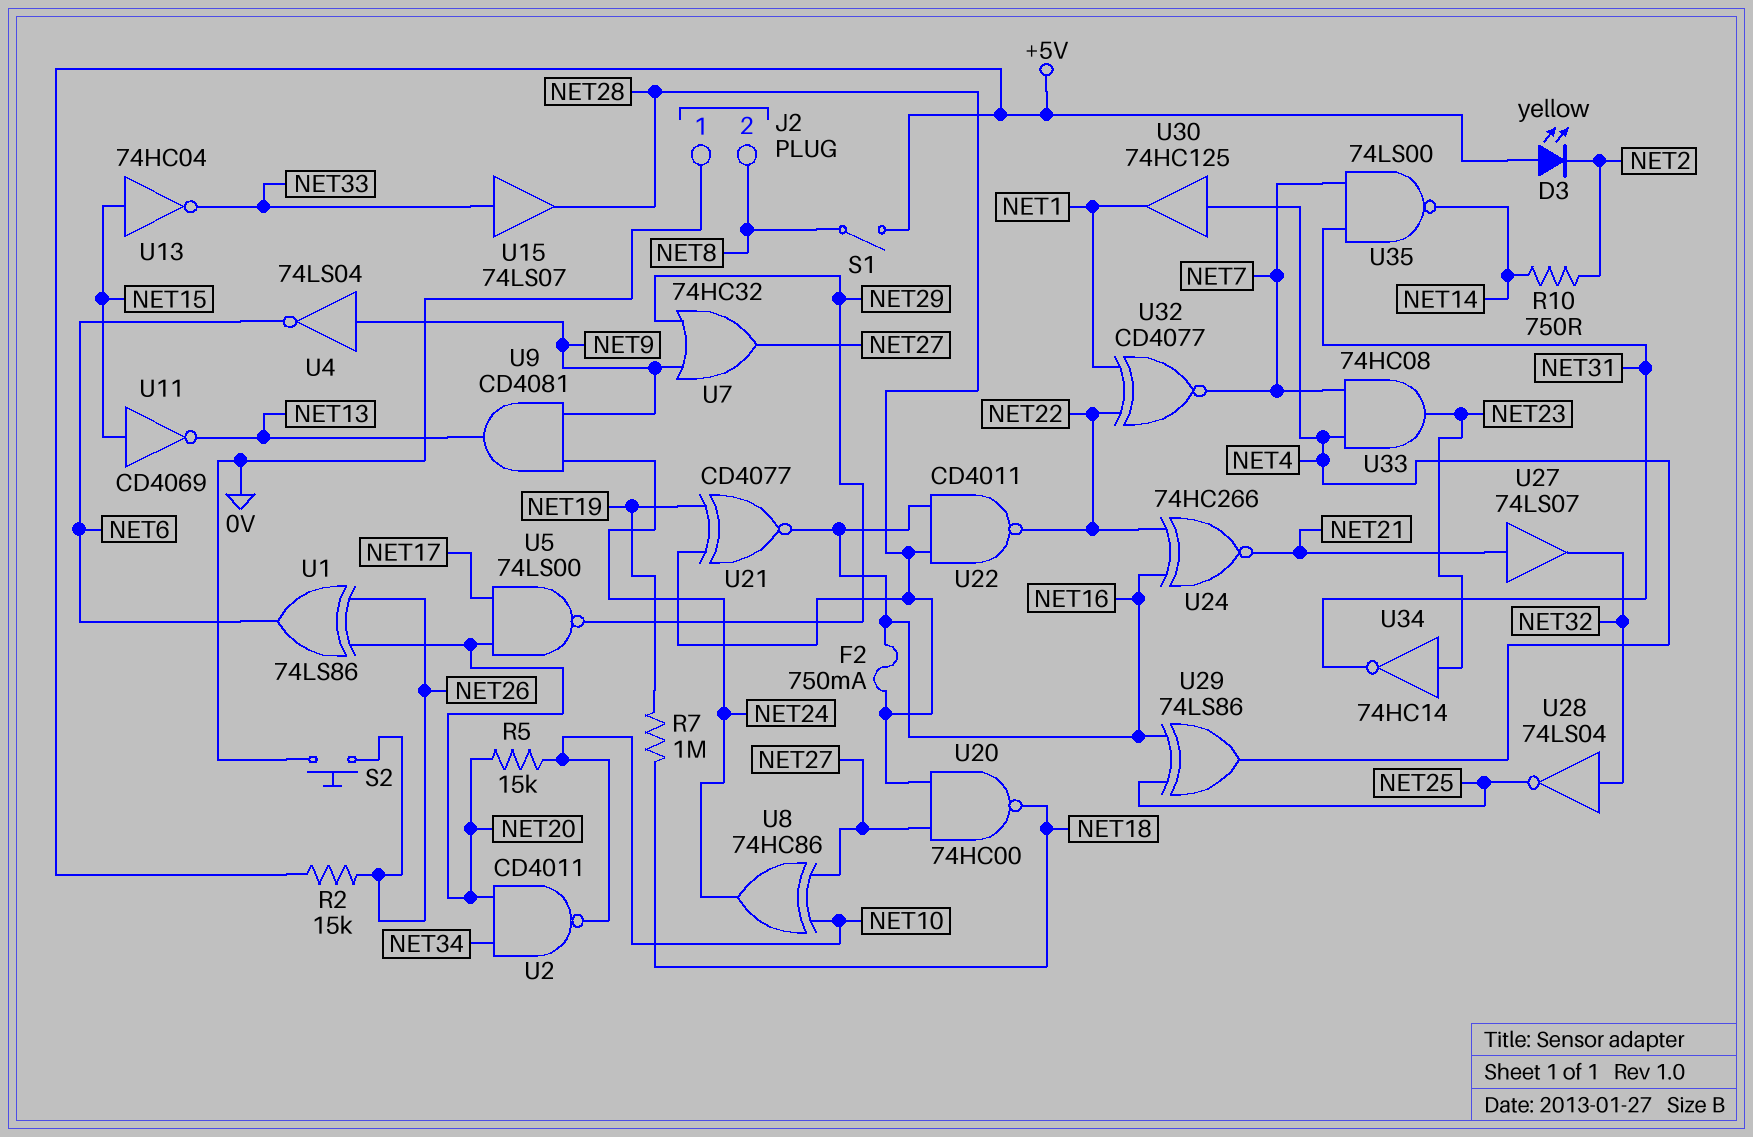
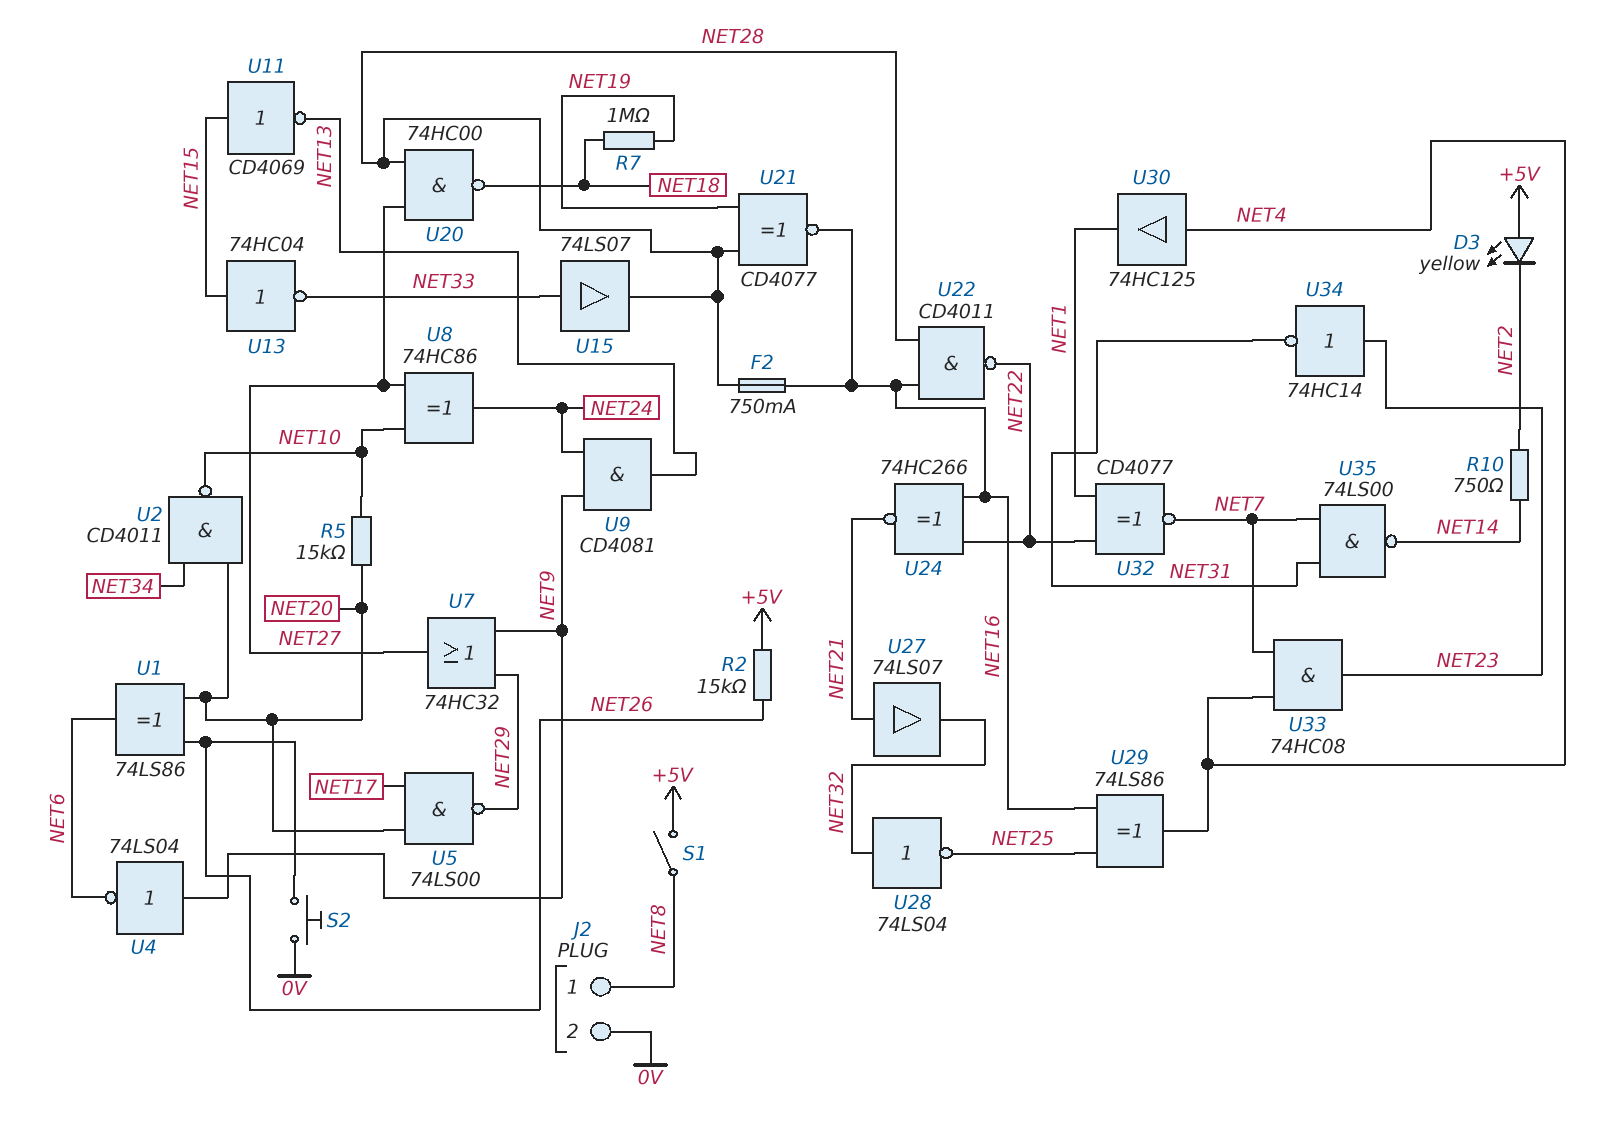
J2 pin 1: 0V -> NET8
J2 pin 2: NET8 -> 0V

